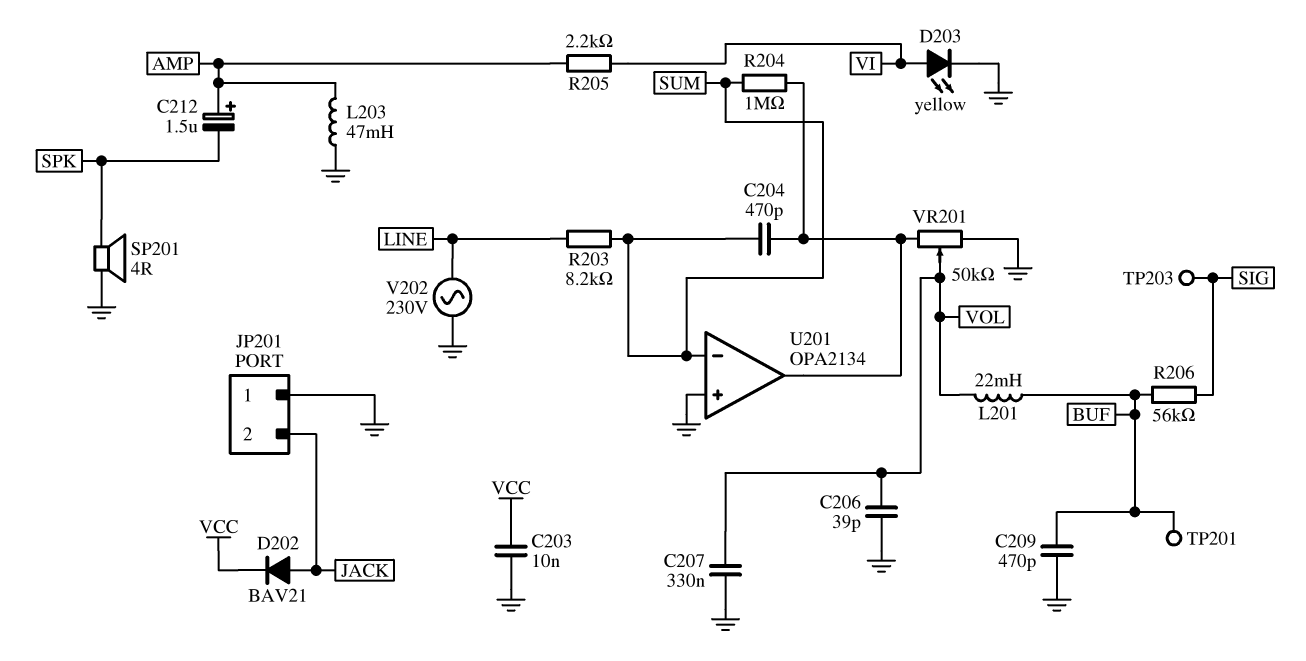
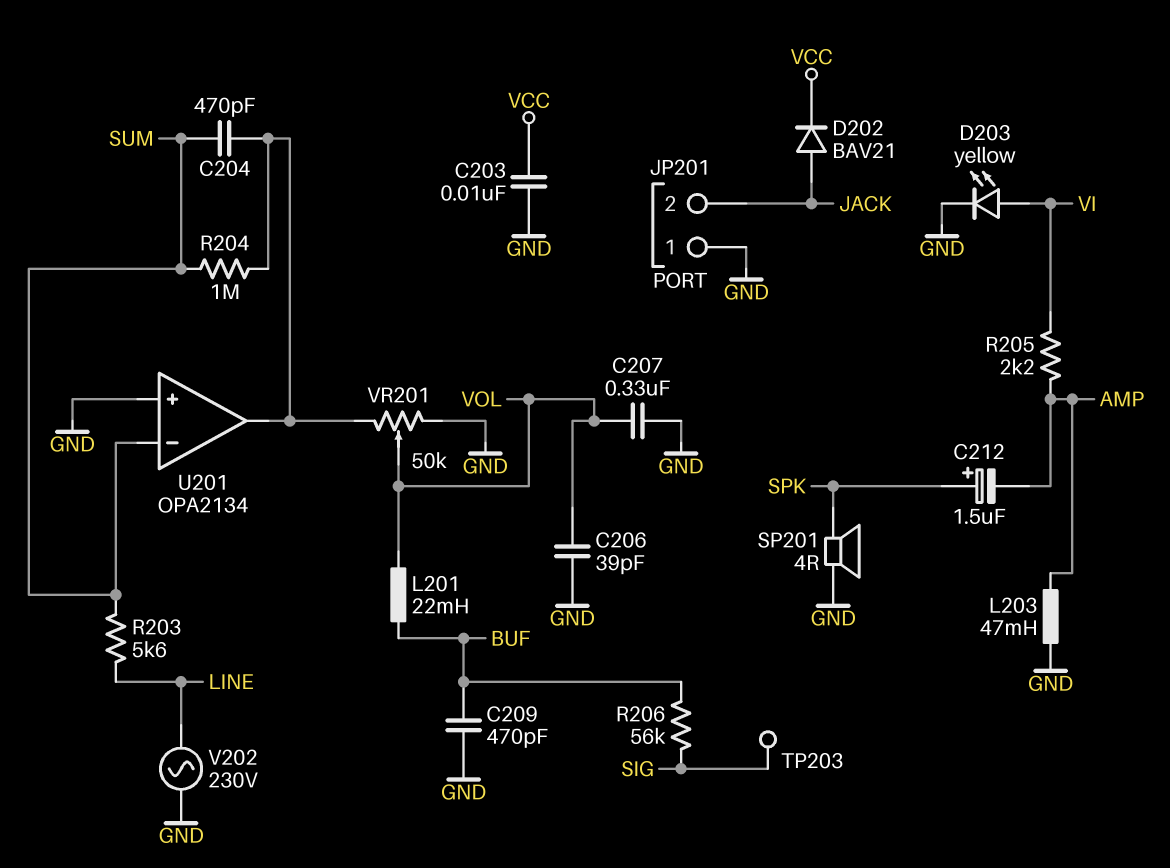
C212: 1.5uF (plus AMP, minus SPK) -> 1.5uF (plus SPK, minus AMP)
R203: 8.2k (LINE, SUM) -> 5.6k (LINE, SUM)
TP201: test point (BUF) -> none

